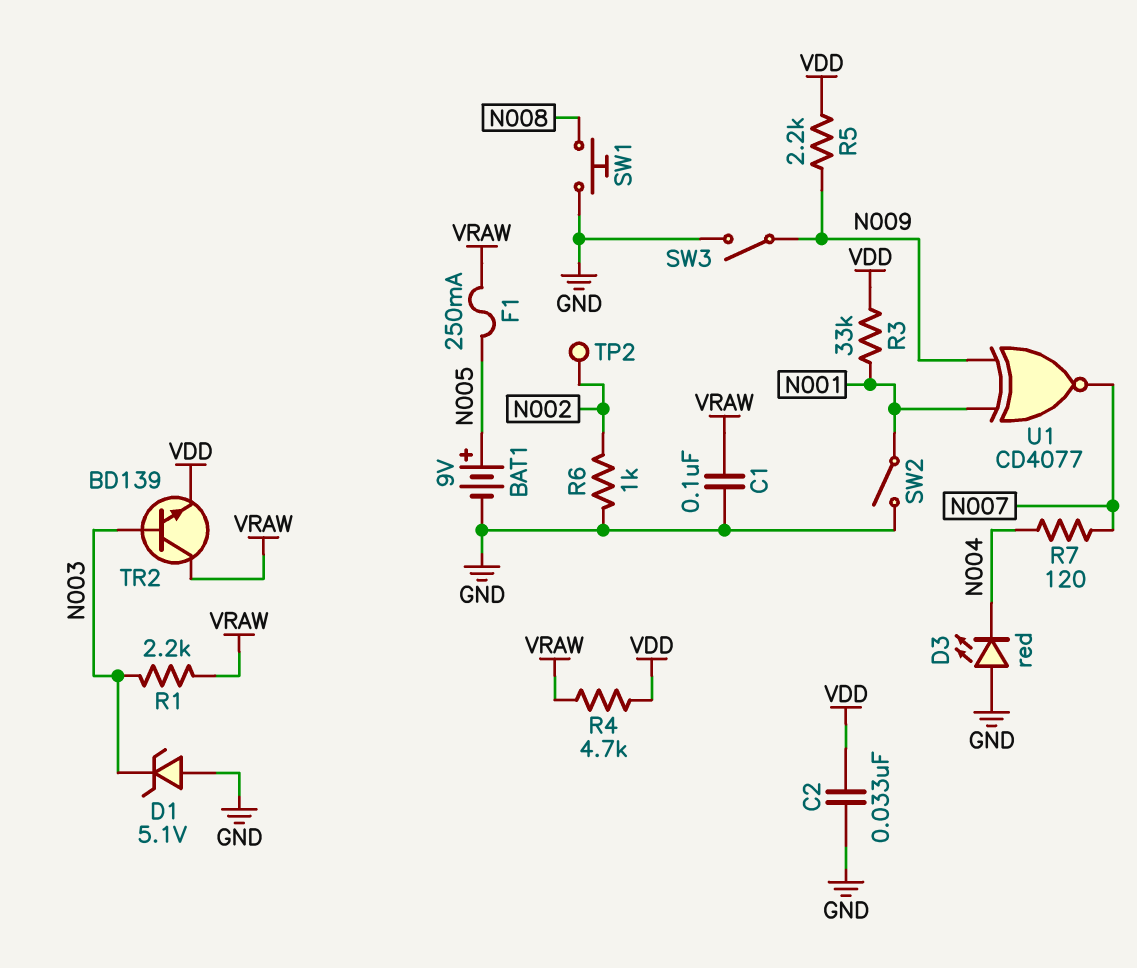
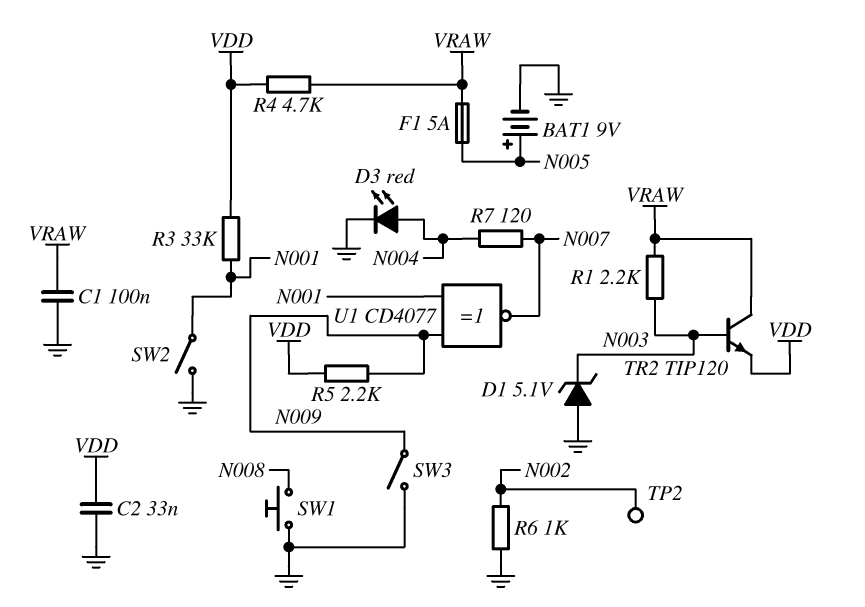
D3: LED red (A GND, K N004) -> LED red (A N004, K GND)
F1: 250mA (N005, VRAW) -> 5A (N005, VRAW)
TR2: NPN BD139 (B N003, C VRAW, E VDD) -> NPN TIP120 (B N003, C VRAW, E VDD)

